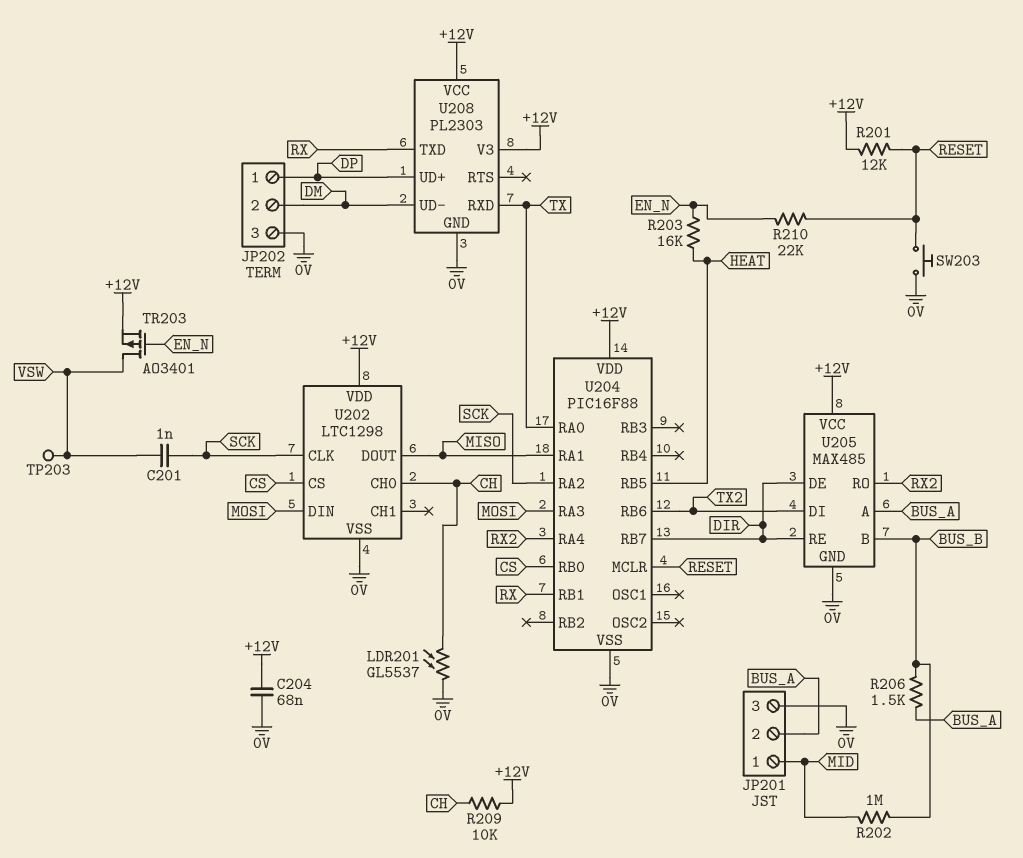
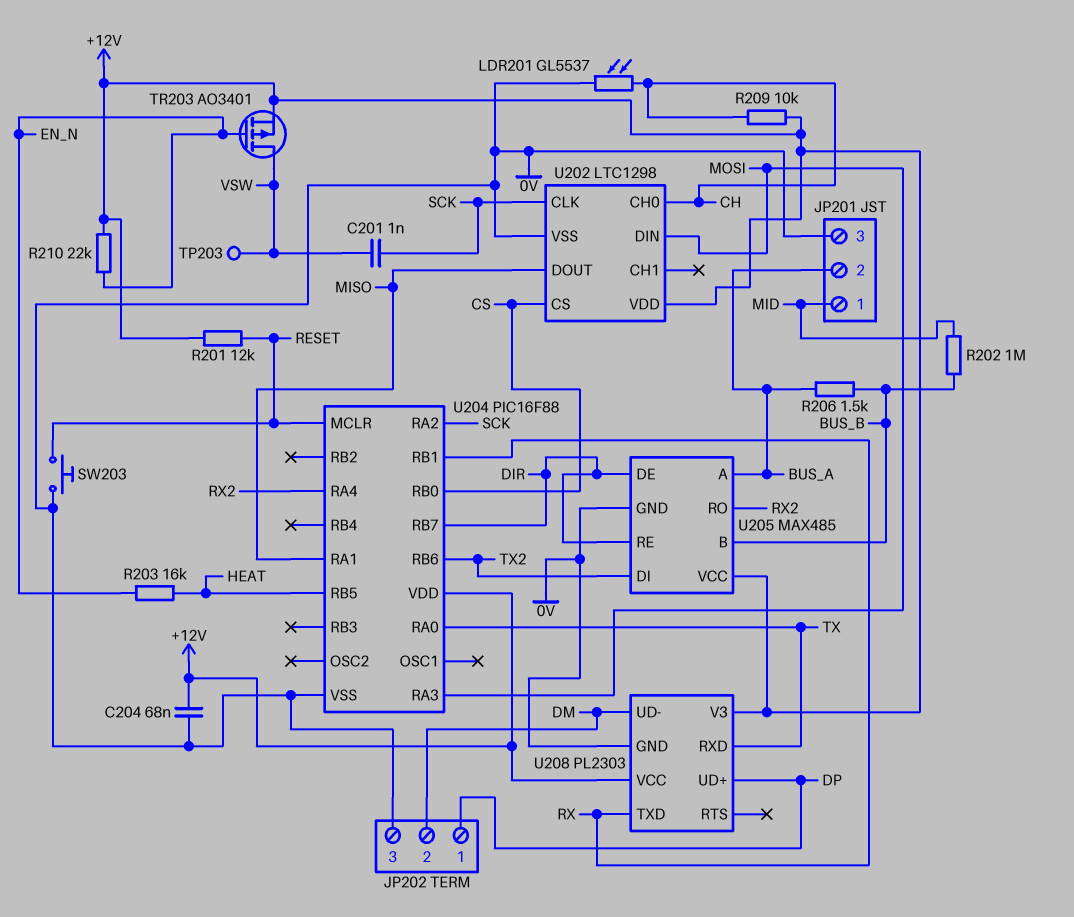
R210: 22k (EN_N, RESET) -> 22k (+12V, EN_N)

